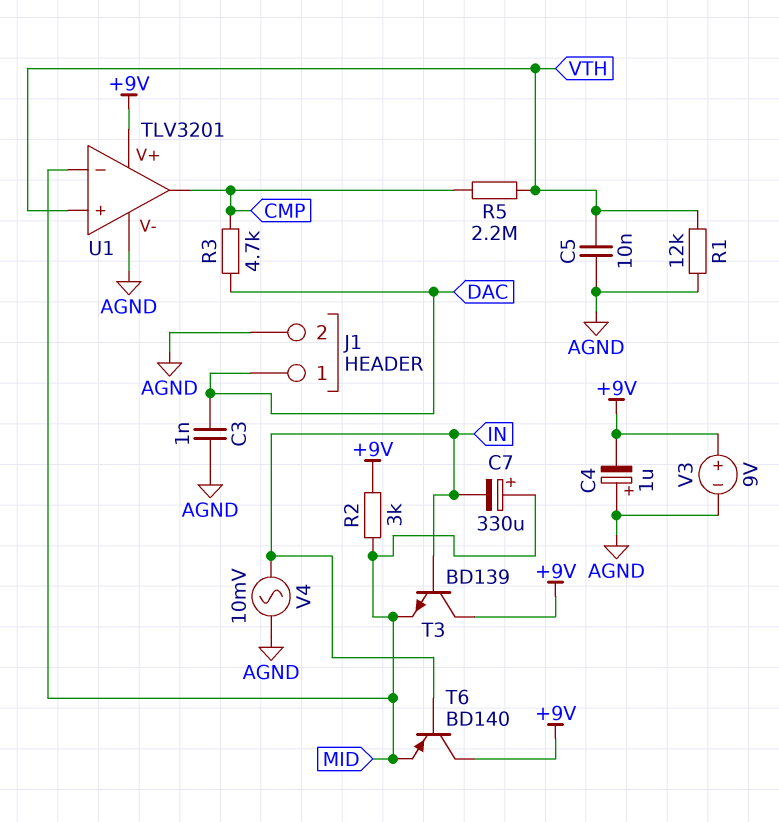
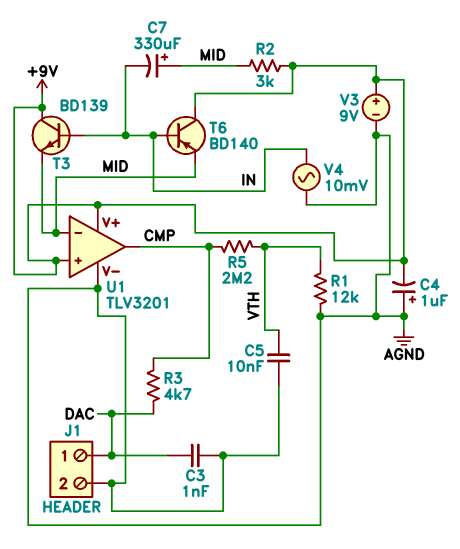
U1 pin in+: VTH -> +9V

